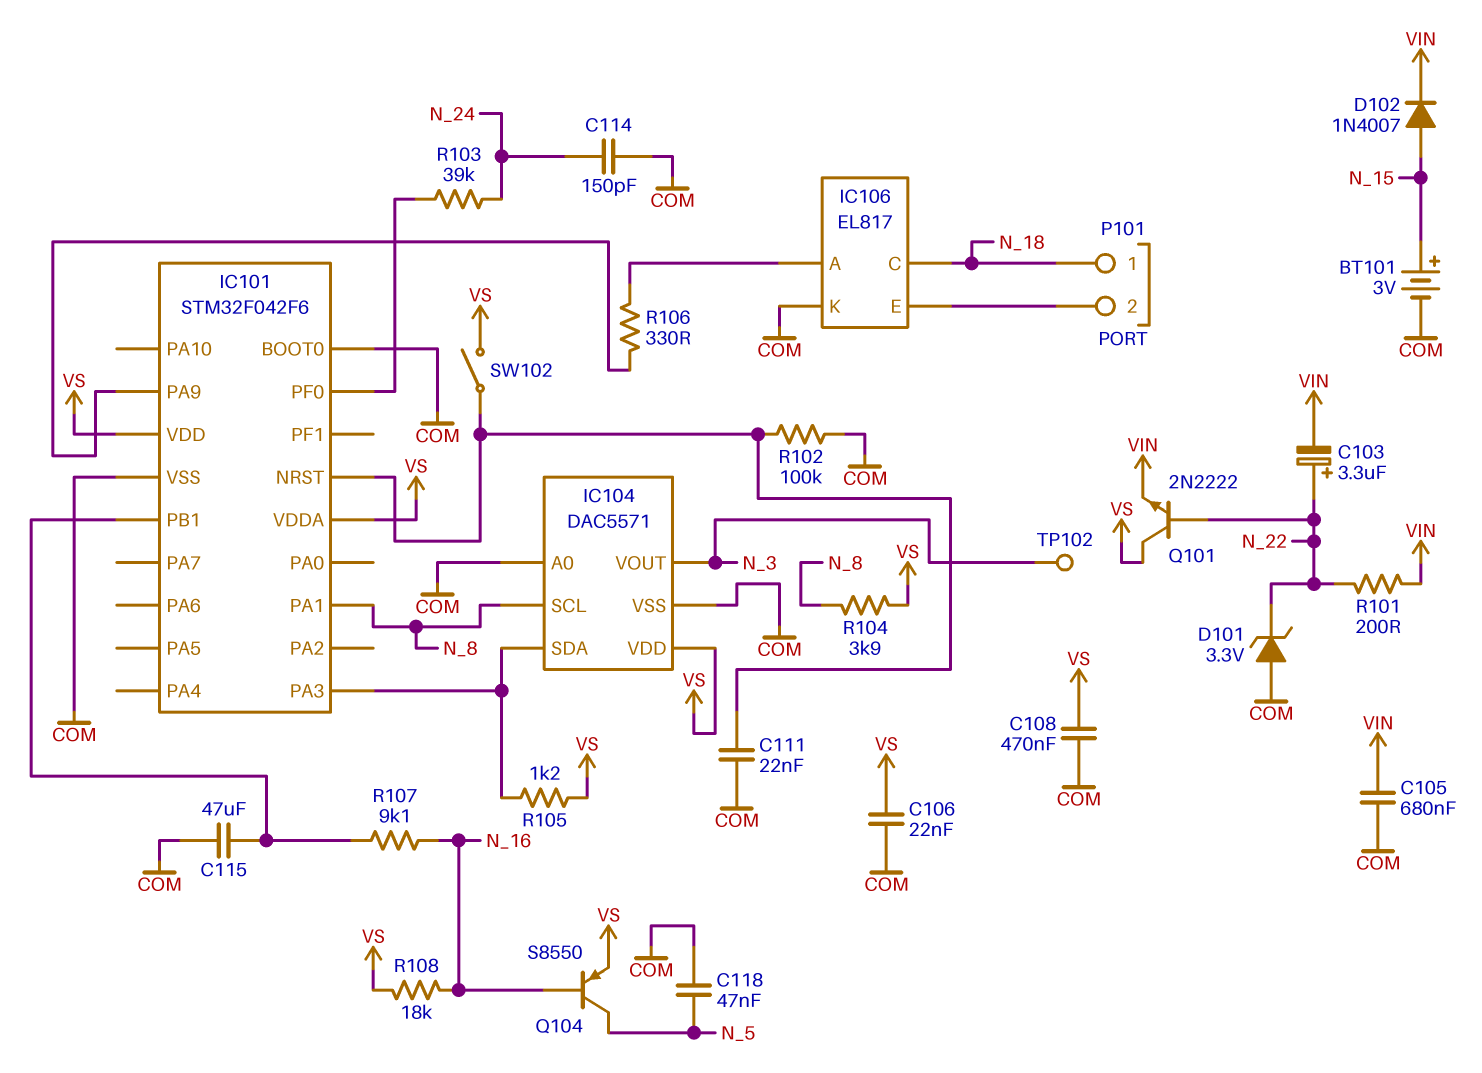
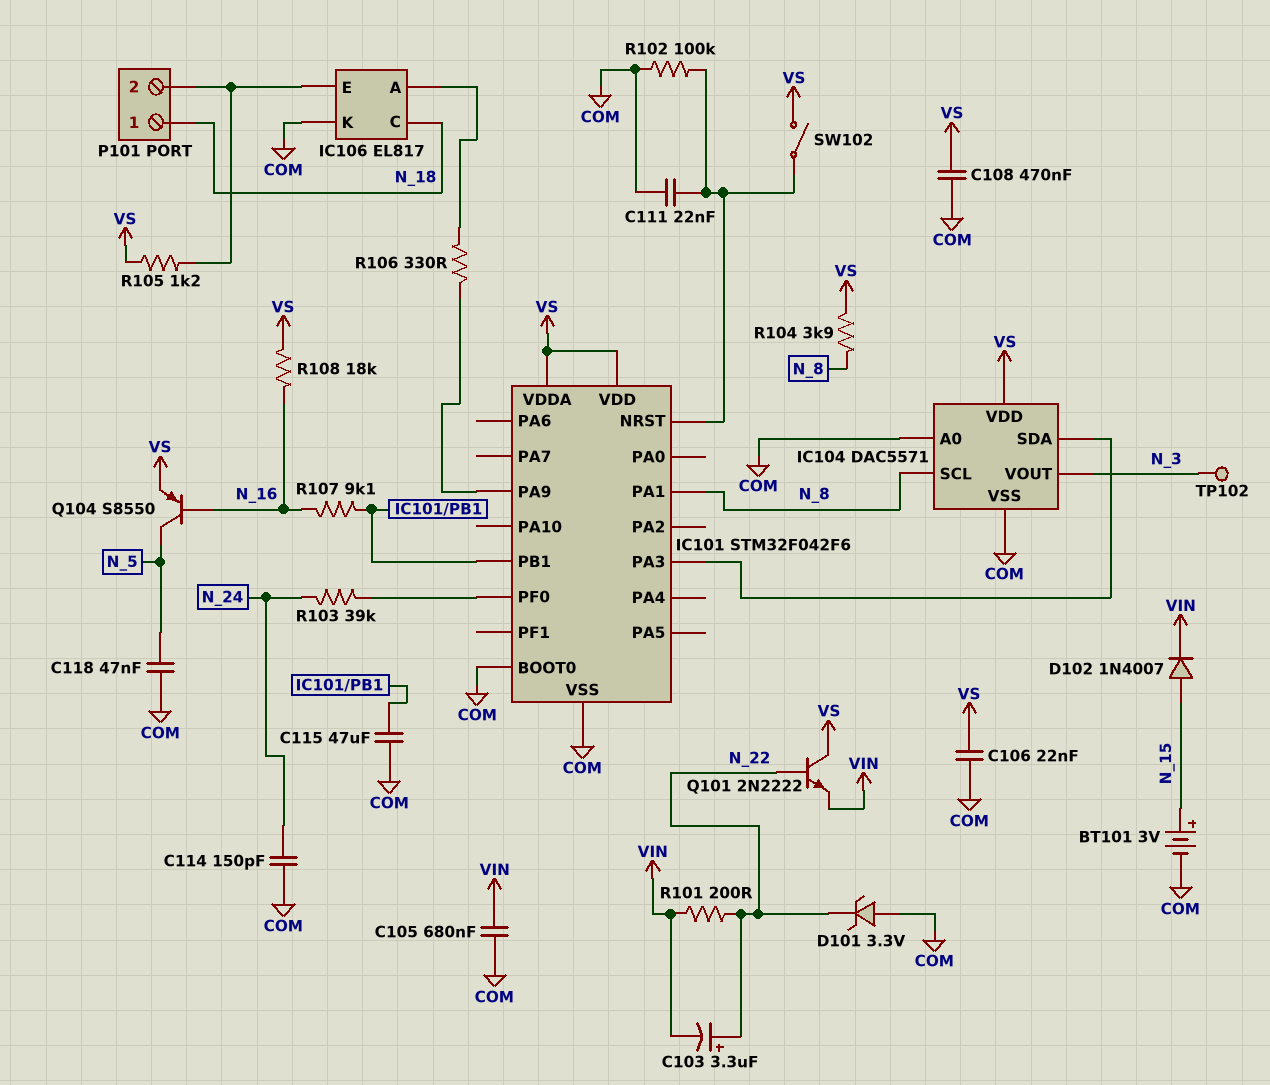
R105: 1.2k (IC101/PA3, VS) -> 1.2k (IC106/E, VS)

